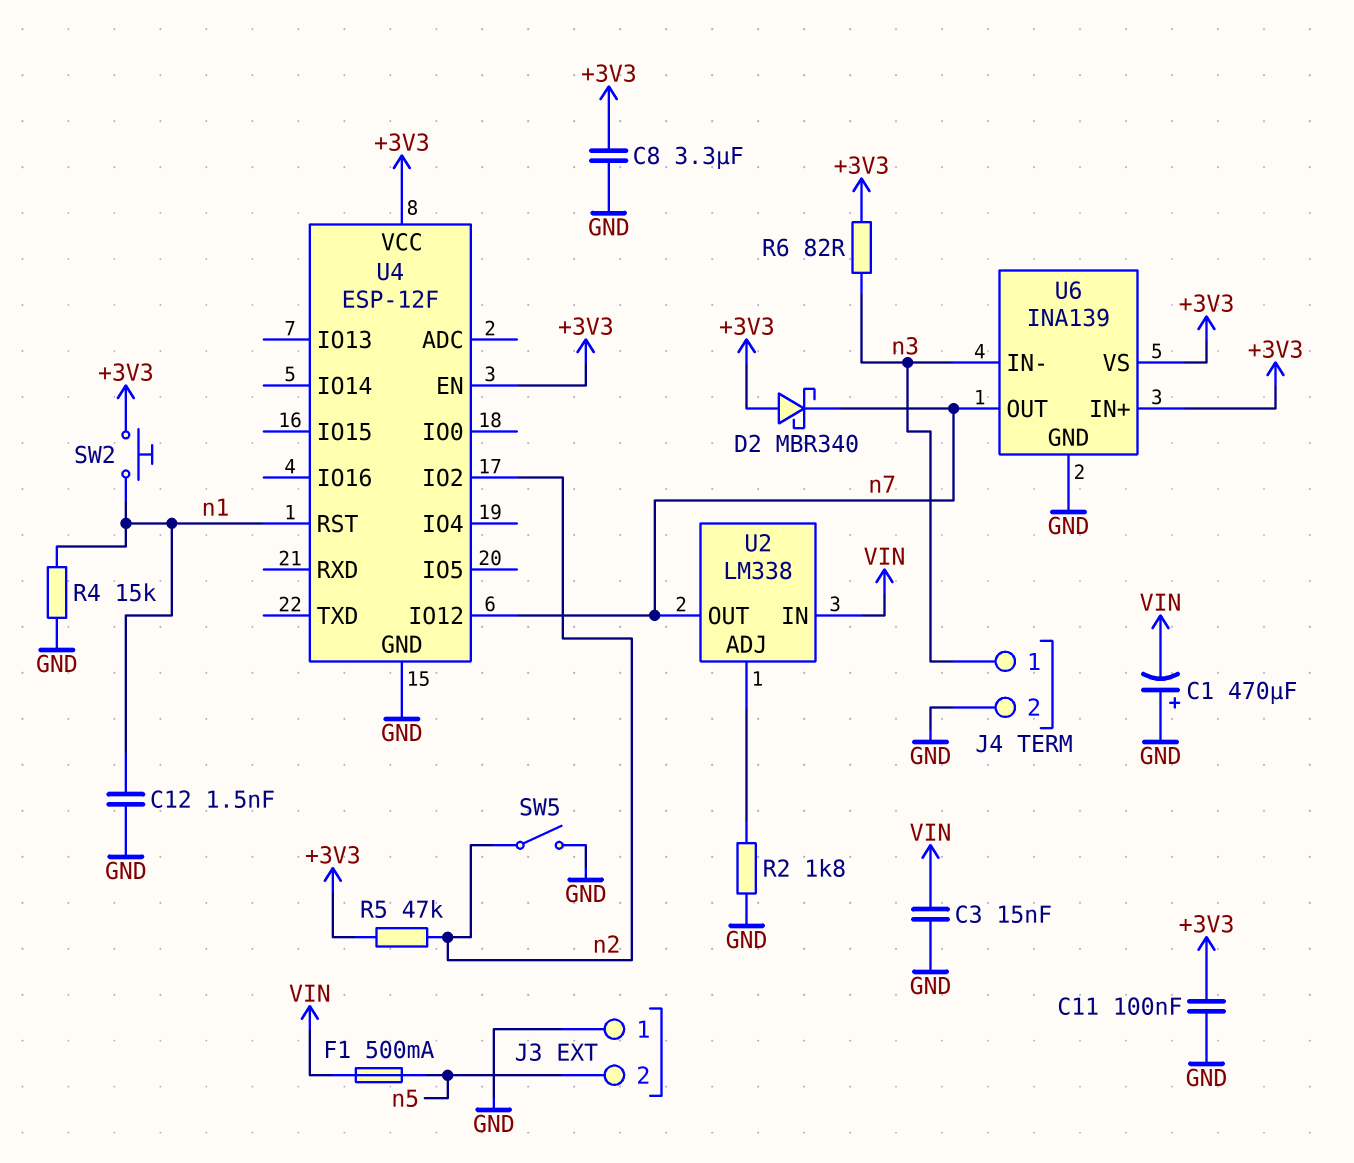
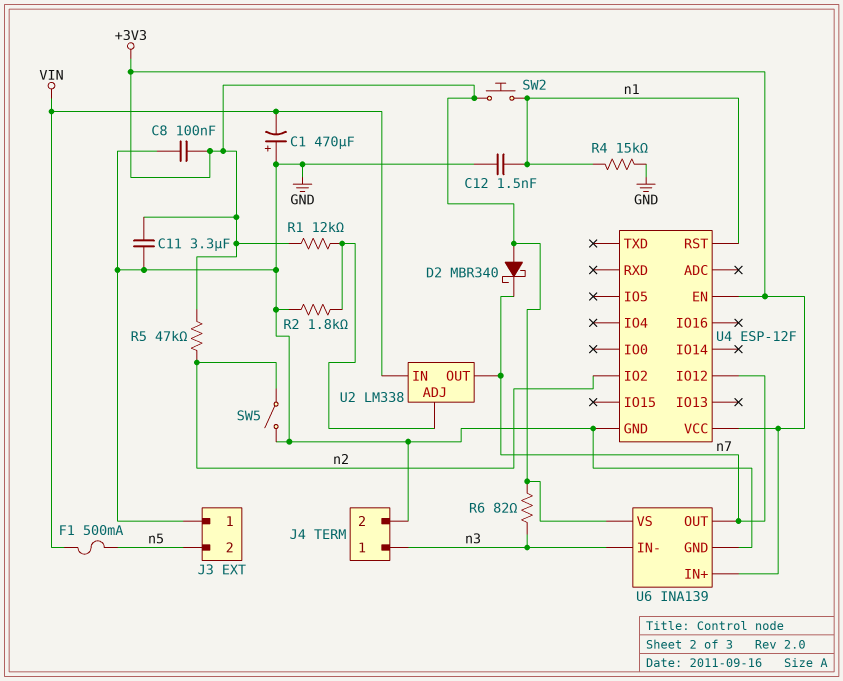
C3: 15nF (GND, VIN) -> none
C8: 3.3uF (+3V3, GND) -> 100nF (+3V3, GND)
C11: 100nF (+3V3, GND) -> 3.3uF (+3V3, GND)
R1: none -> 12k (+3V3, U2/ADJ)

